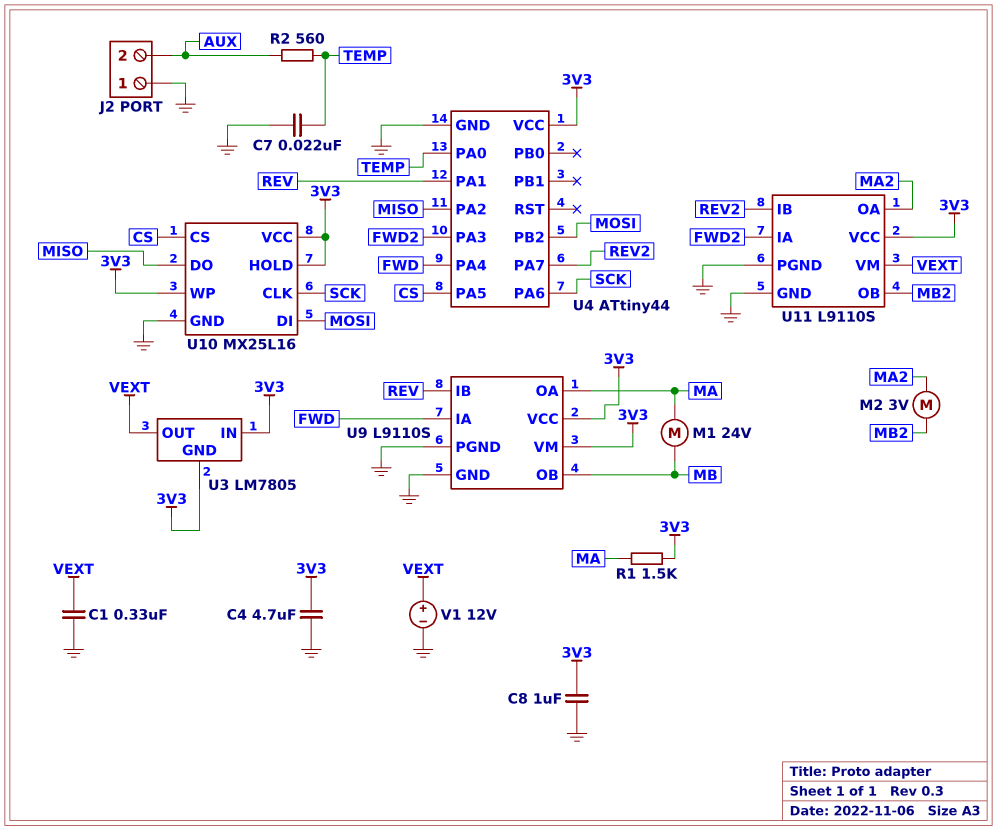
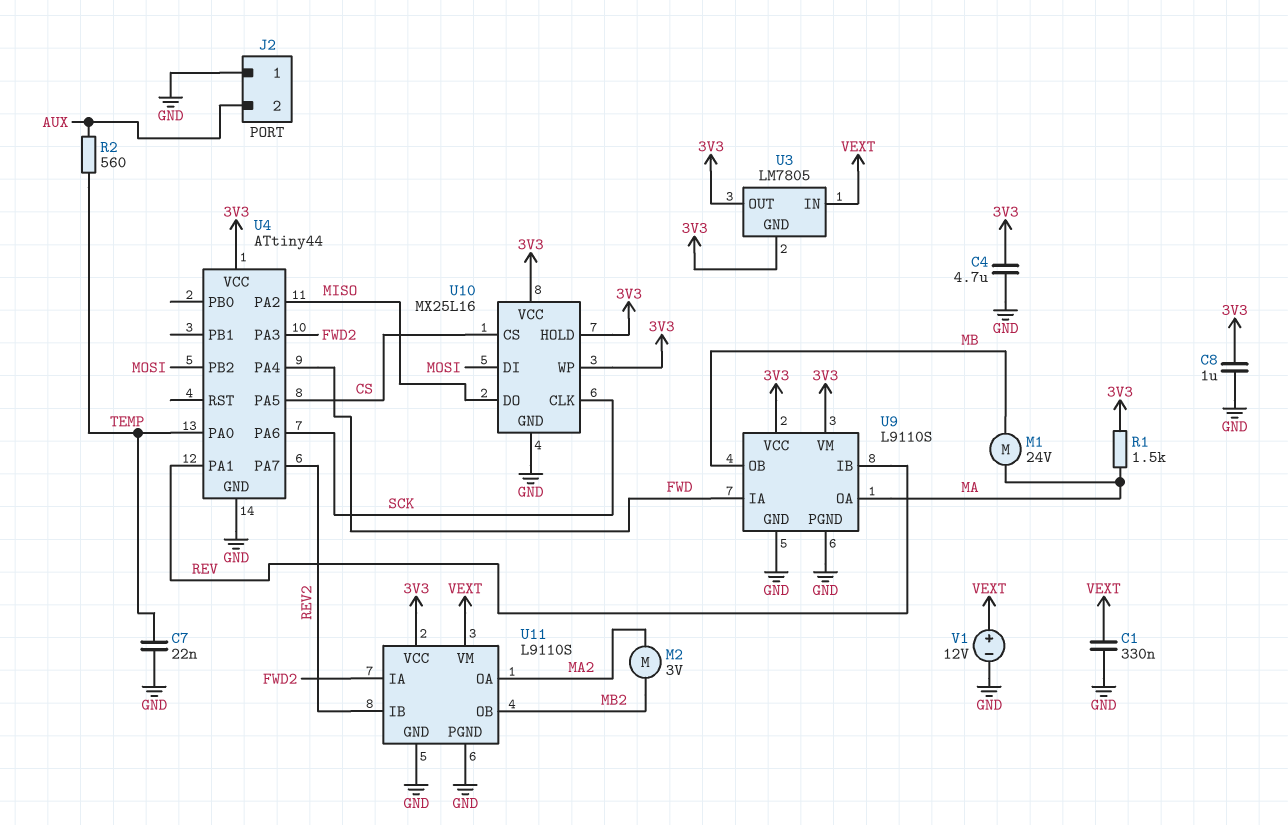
U3 pin IN: 3V3 -> VEXT
U3 pin OUT: VEXT -> 3V3

